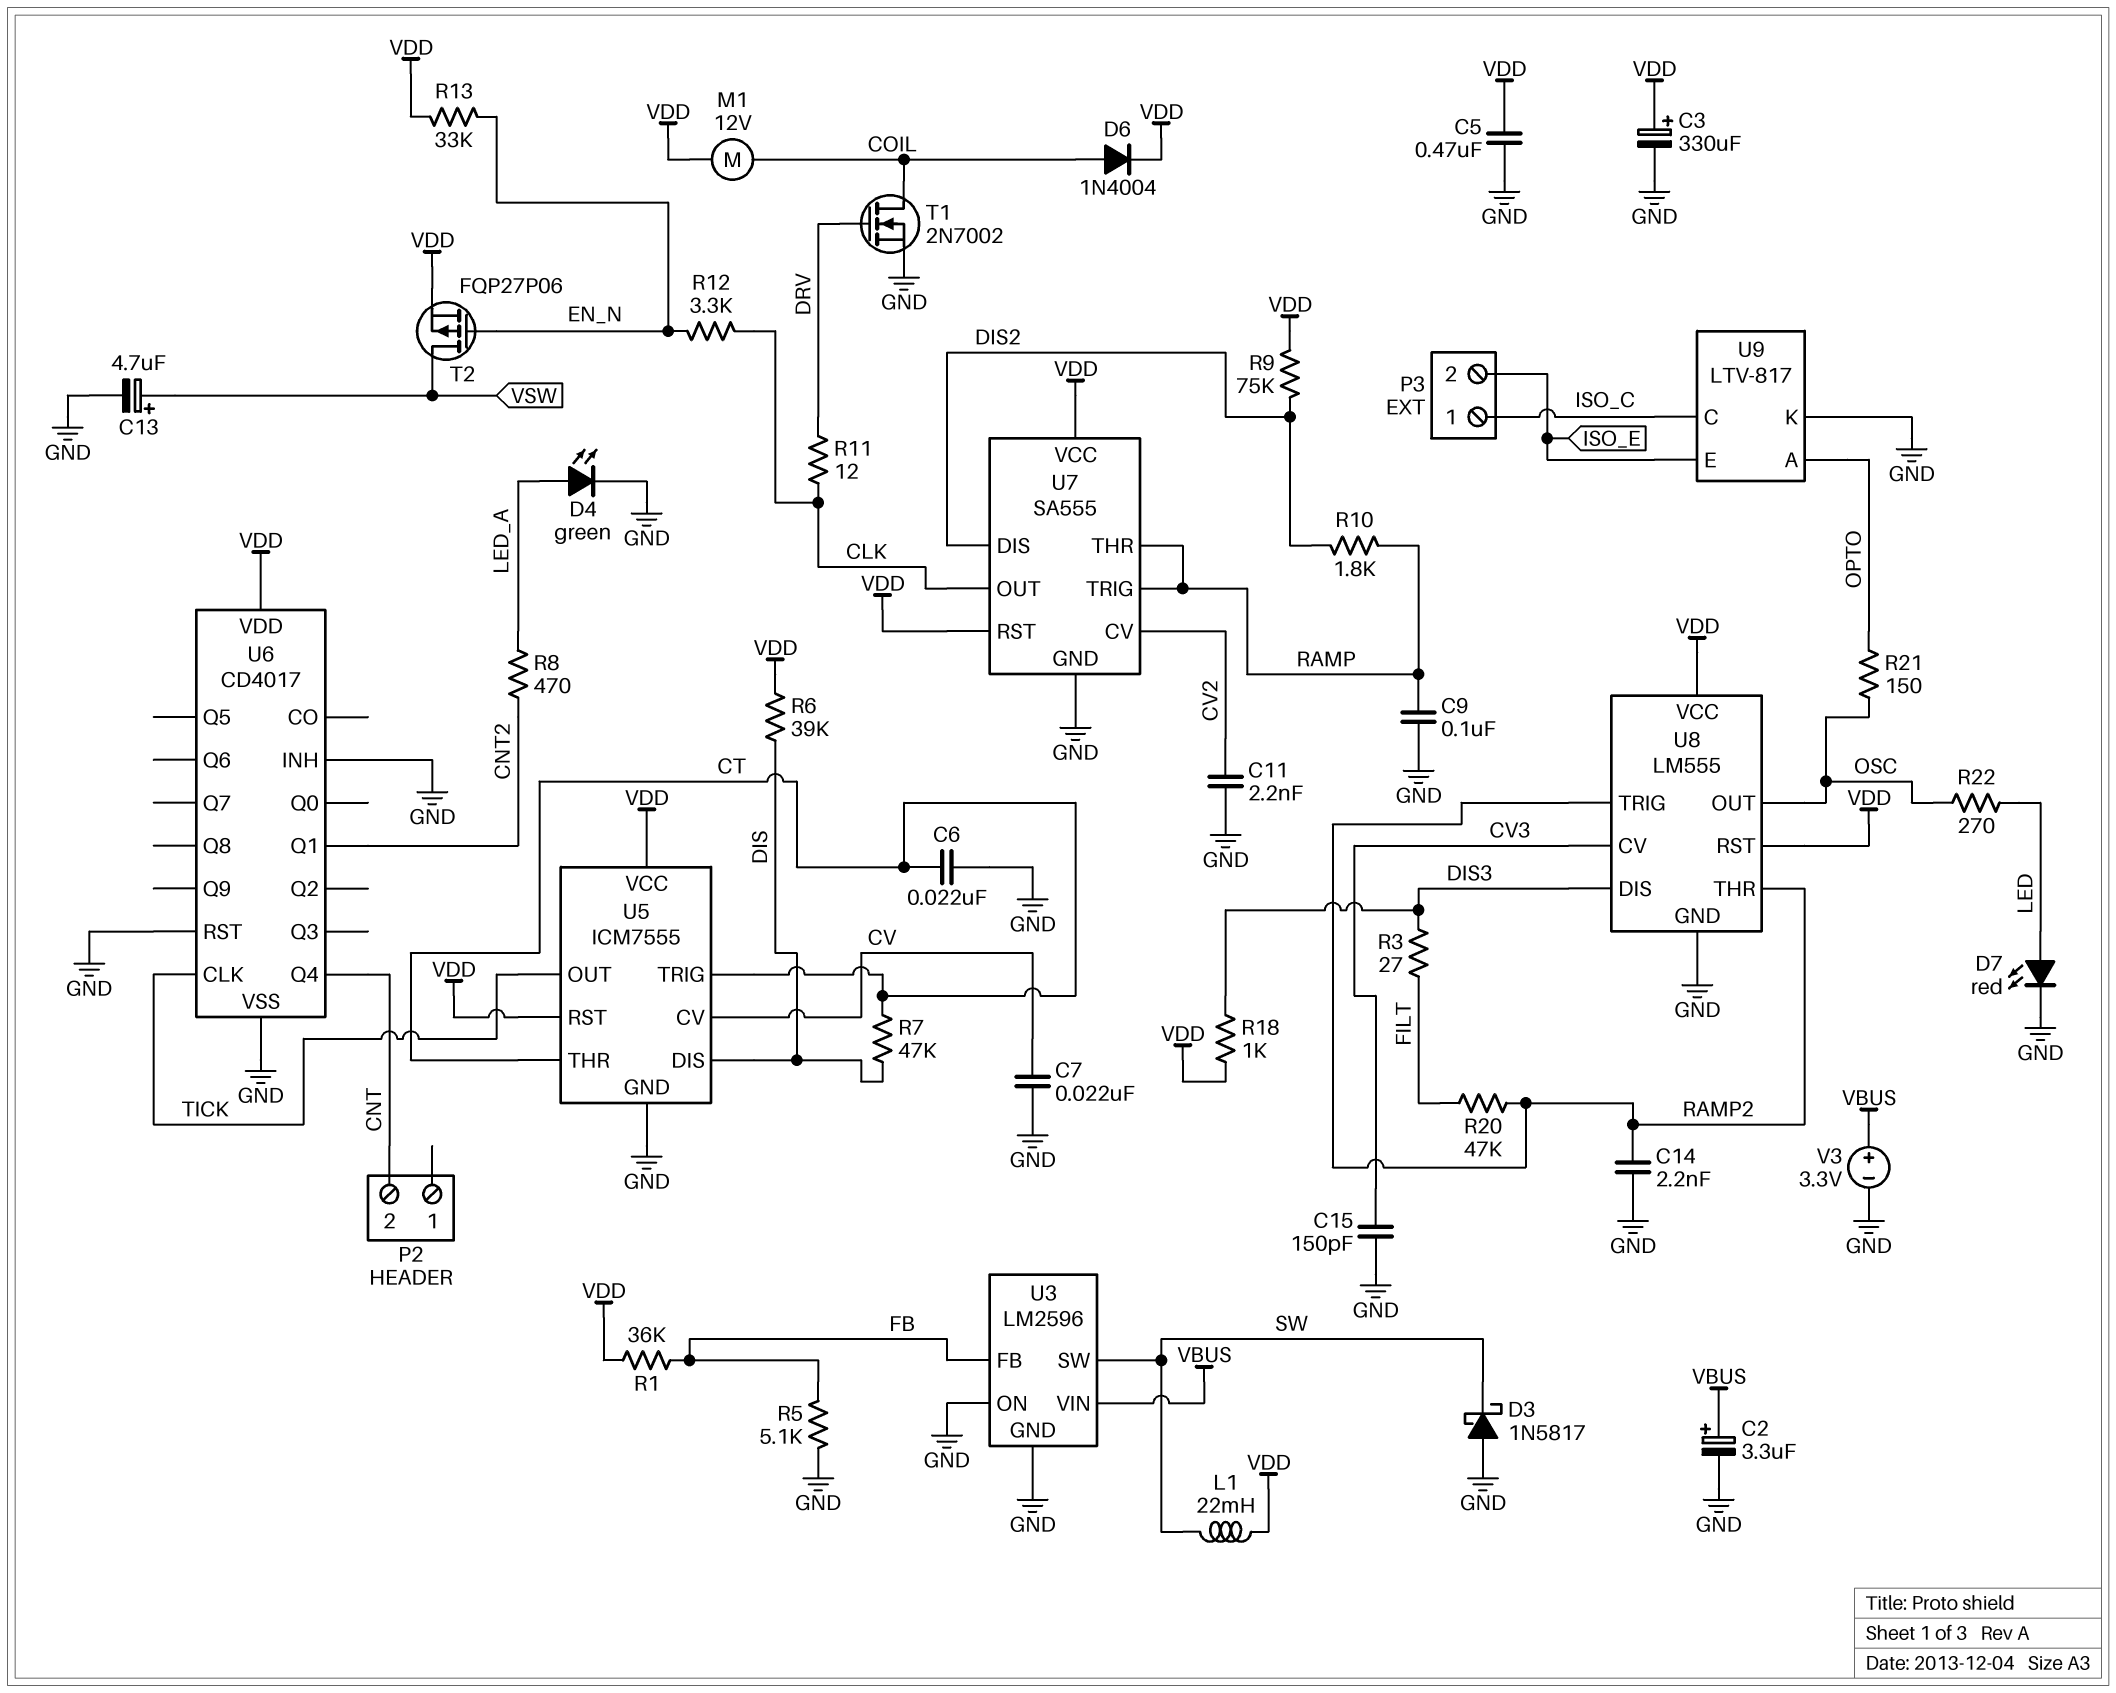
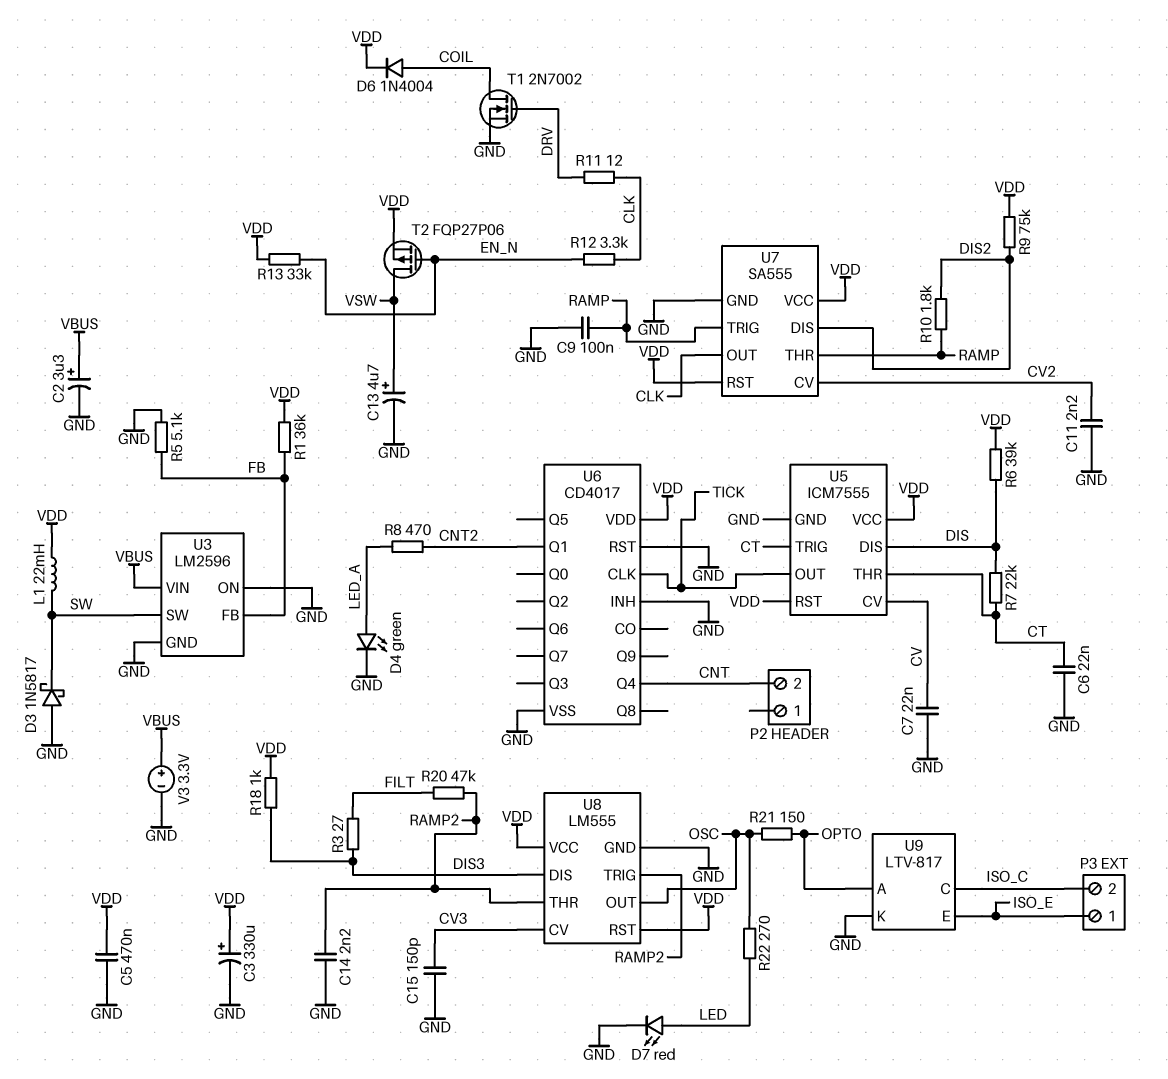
M1: motor 12V (COIL, VDD) -> none
P3 pin 1: ISO_C -> ISO_E
P3 pin 2: ISO_E -> ISO_C
R7: 47k (CT, DIS) -> 22k (CT, DIS)

